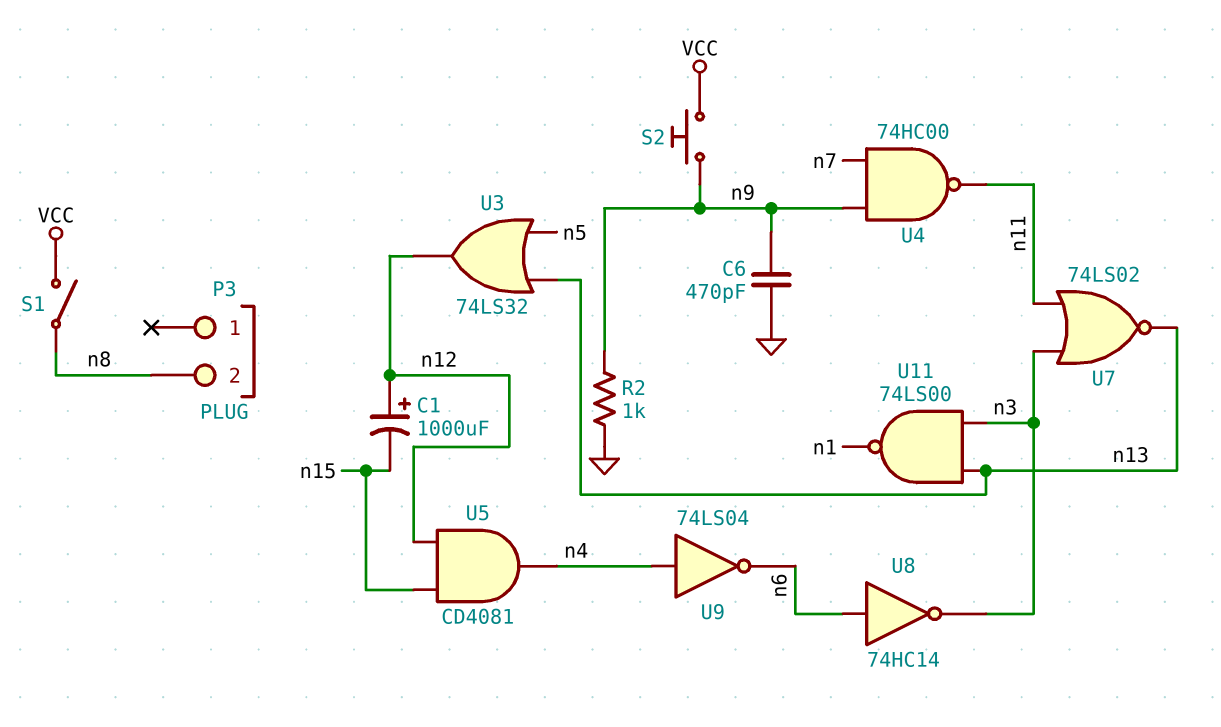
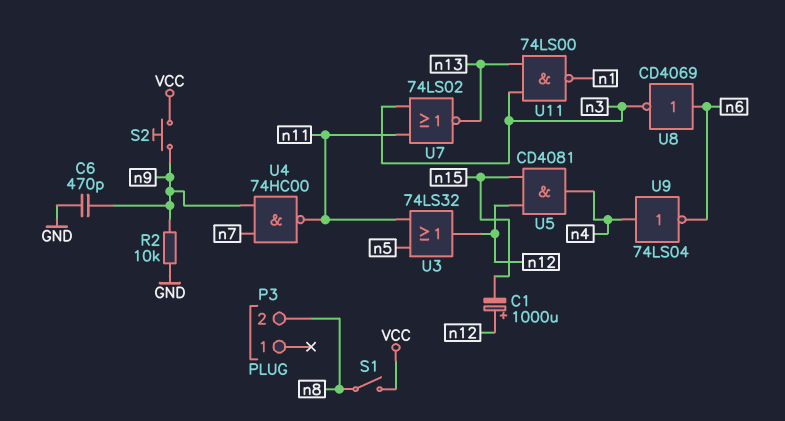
R2: 1k (GND, n9) -> 10k (GND, n9)
U3: OR 74LS32 (in n5, in n13, out n12) -> OR 74LS32 (in n5, in n11, out n12)
U8: NOT 74HC14 (in n6, out n3) -> NOT CD4069 (in n6, out n3)

